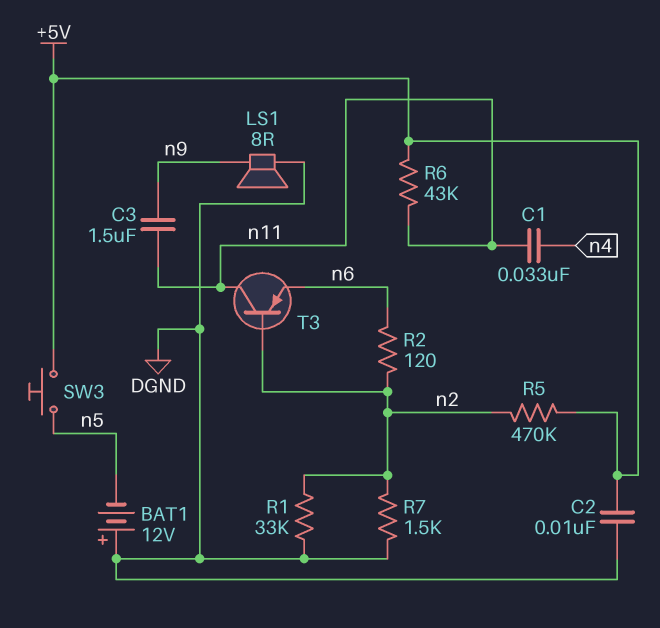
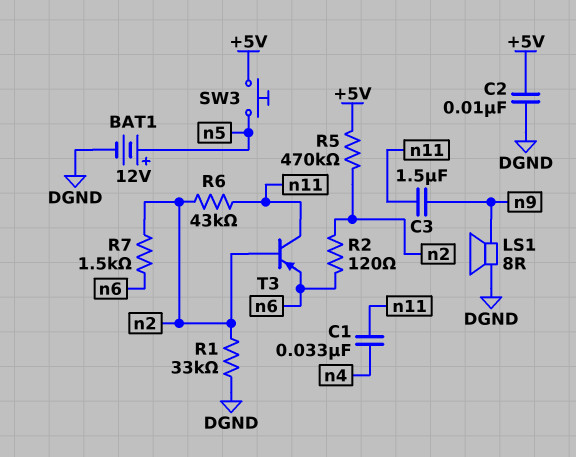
BAT1: 12V (plus DGND, minus n5) -> 12V (plus n5, minus DGND)
R6: 43k (+5V, n11) -> 43k (n2, n11)
R7: 1.5k (DGND, n2) -> 1.5k (n2, n6)

